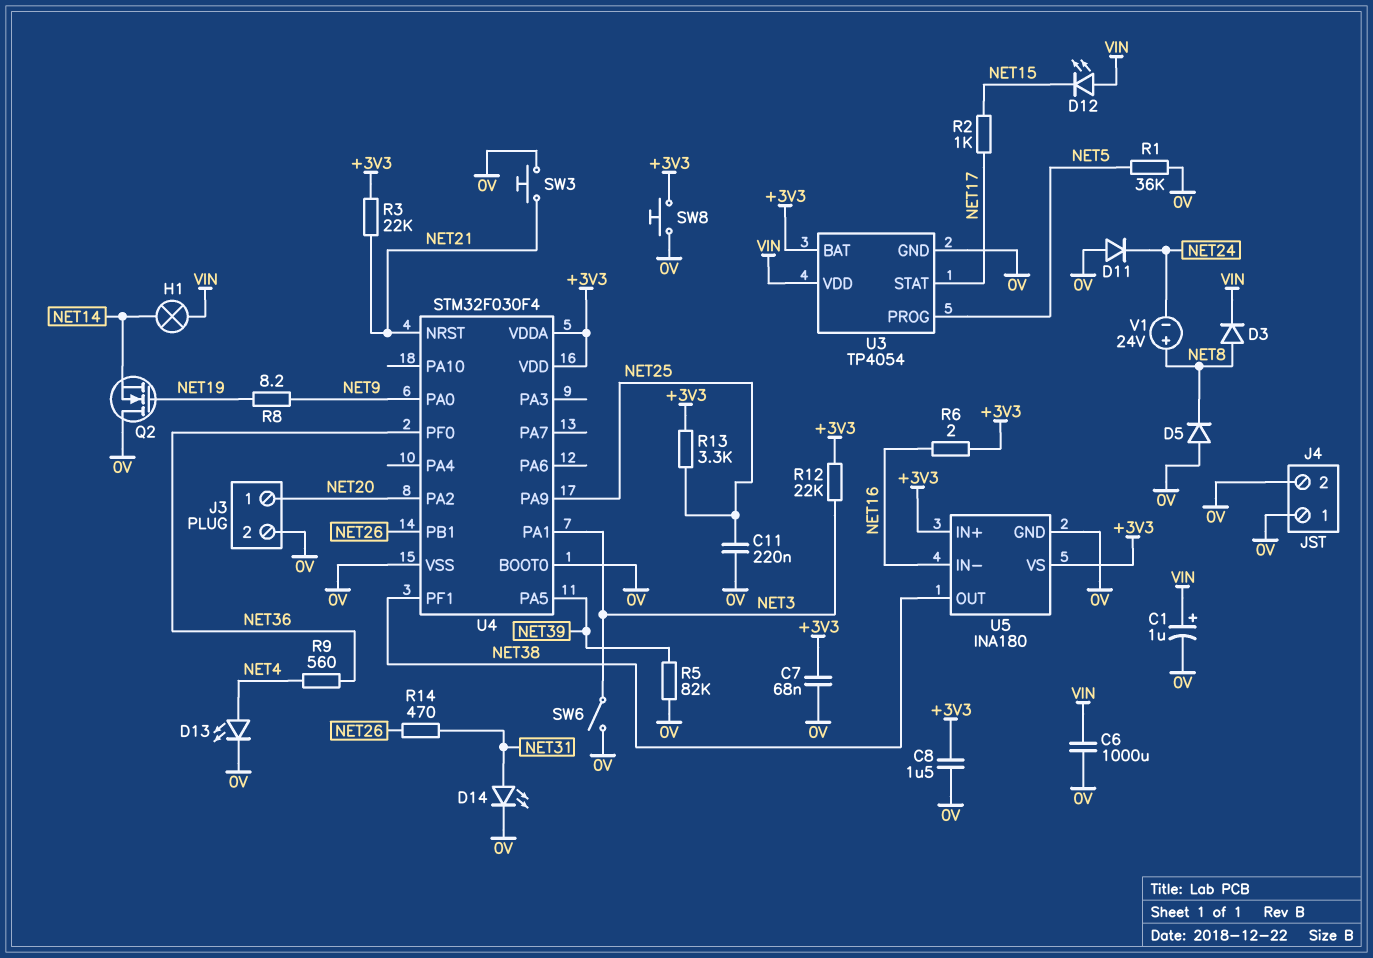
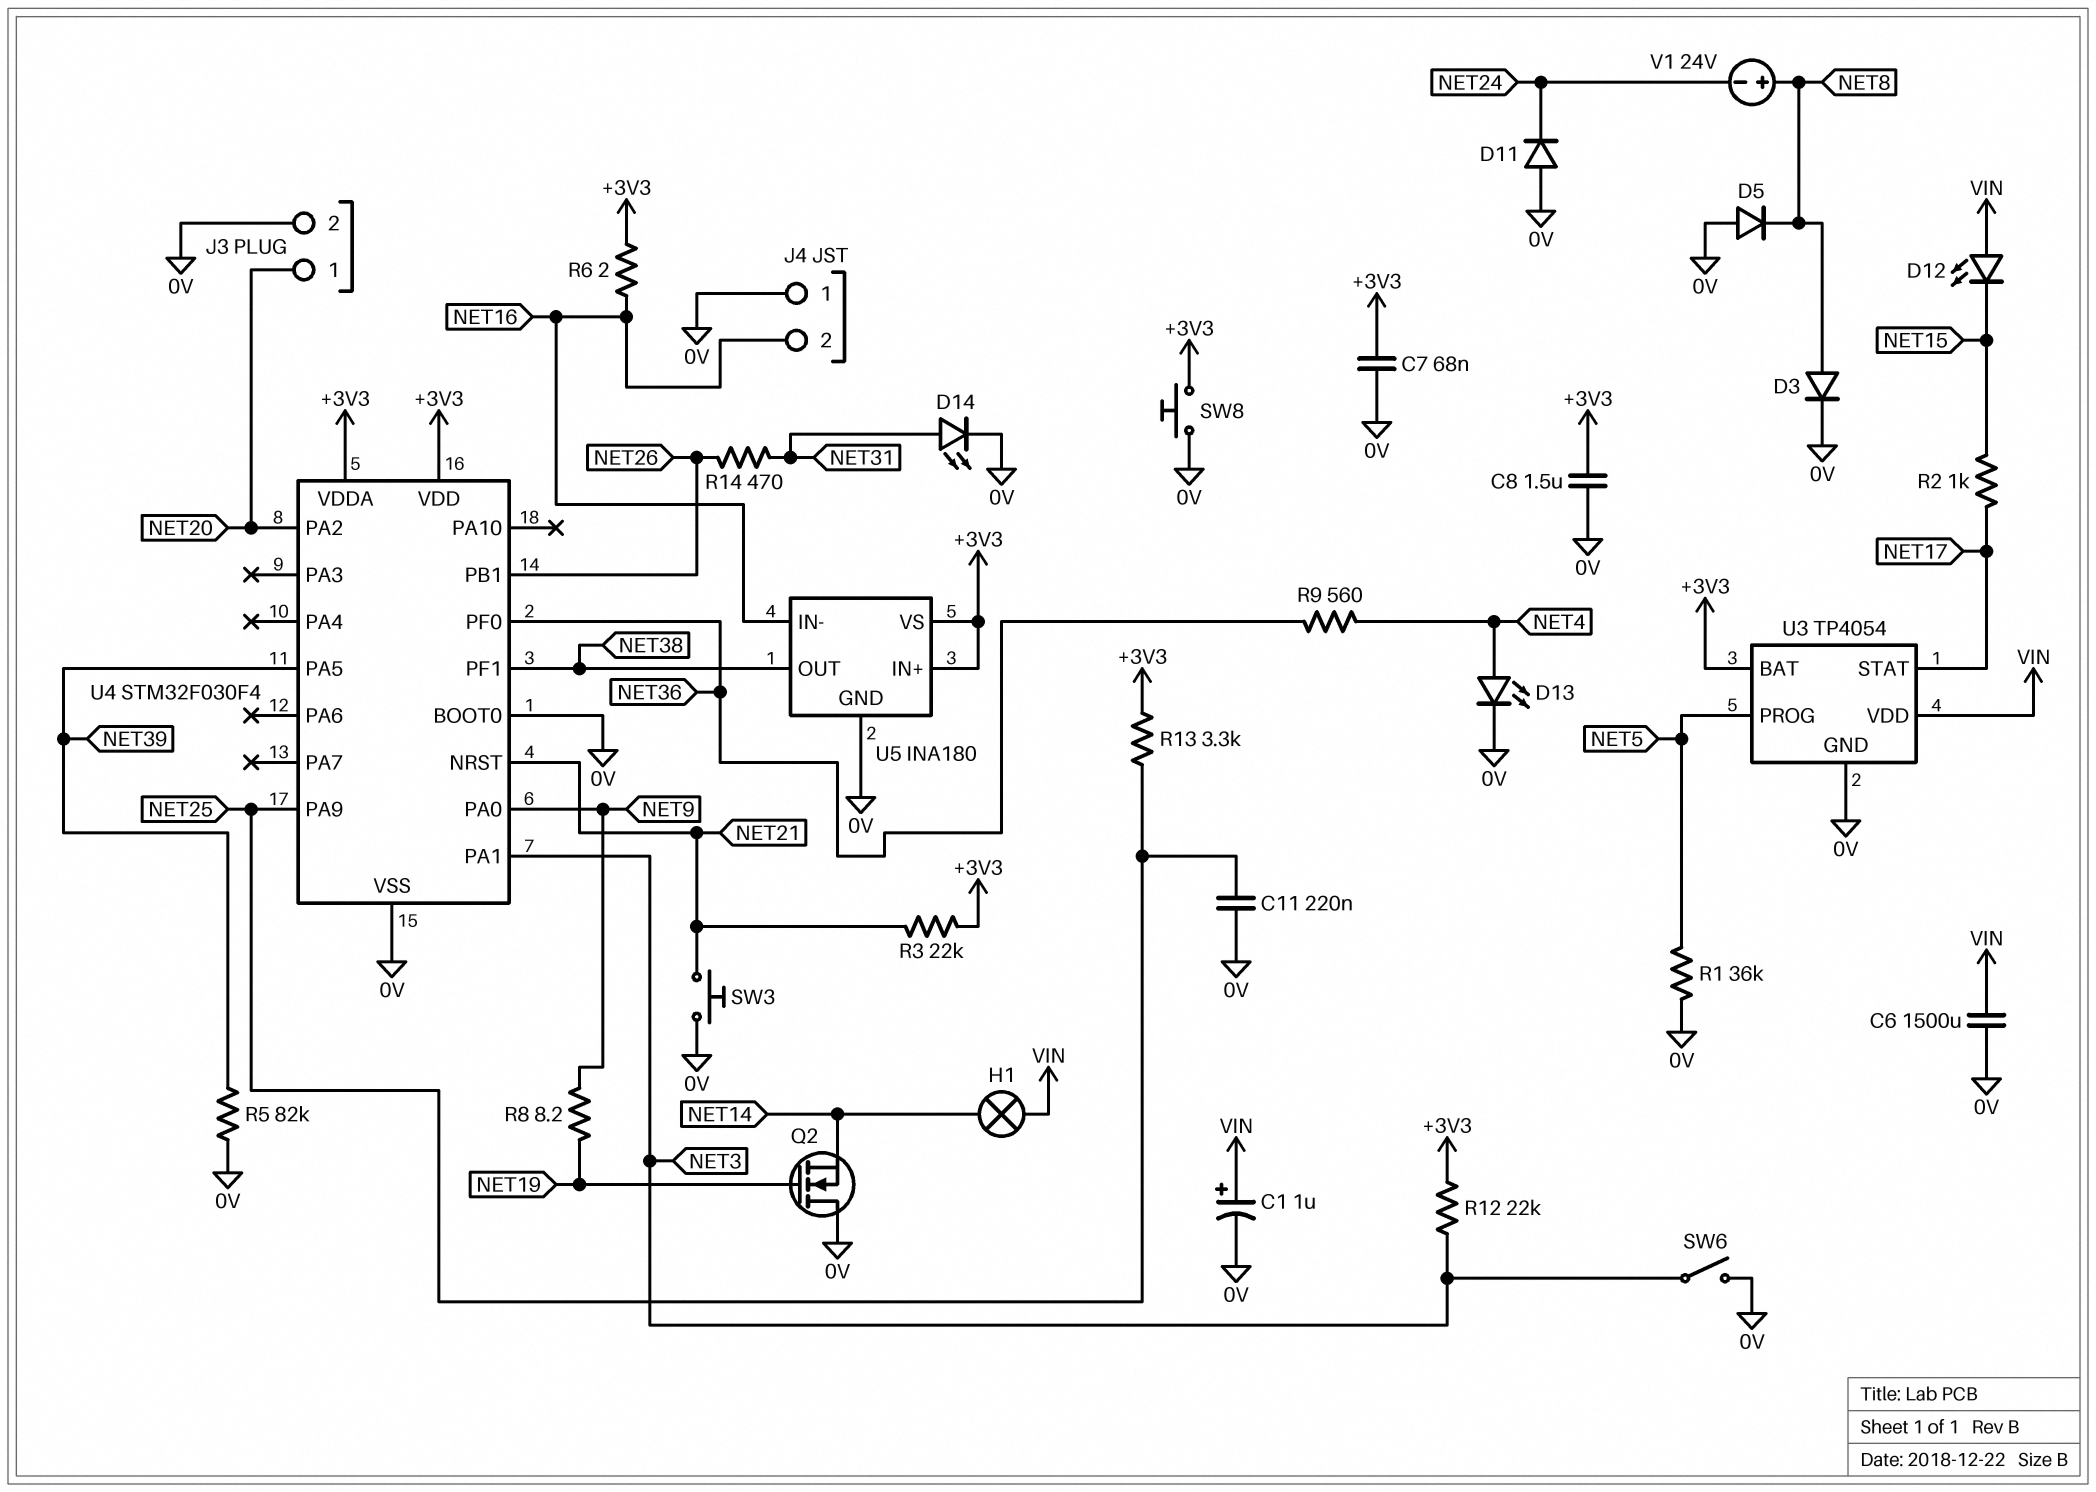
C6: 1000uF (0V, VIN) -> 1500uF (0V, VIN)
D3: diode (A NET8, K VIN) -> diode (A NET8, K 0V)
J4 pin 2: 0V -> NET16

